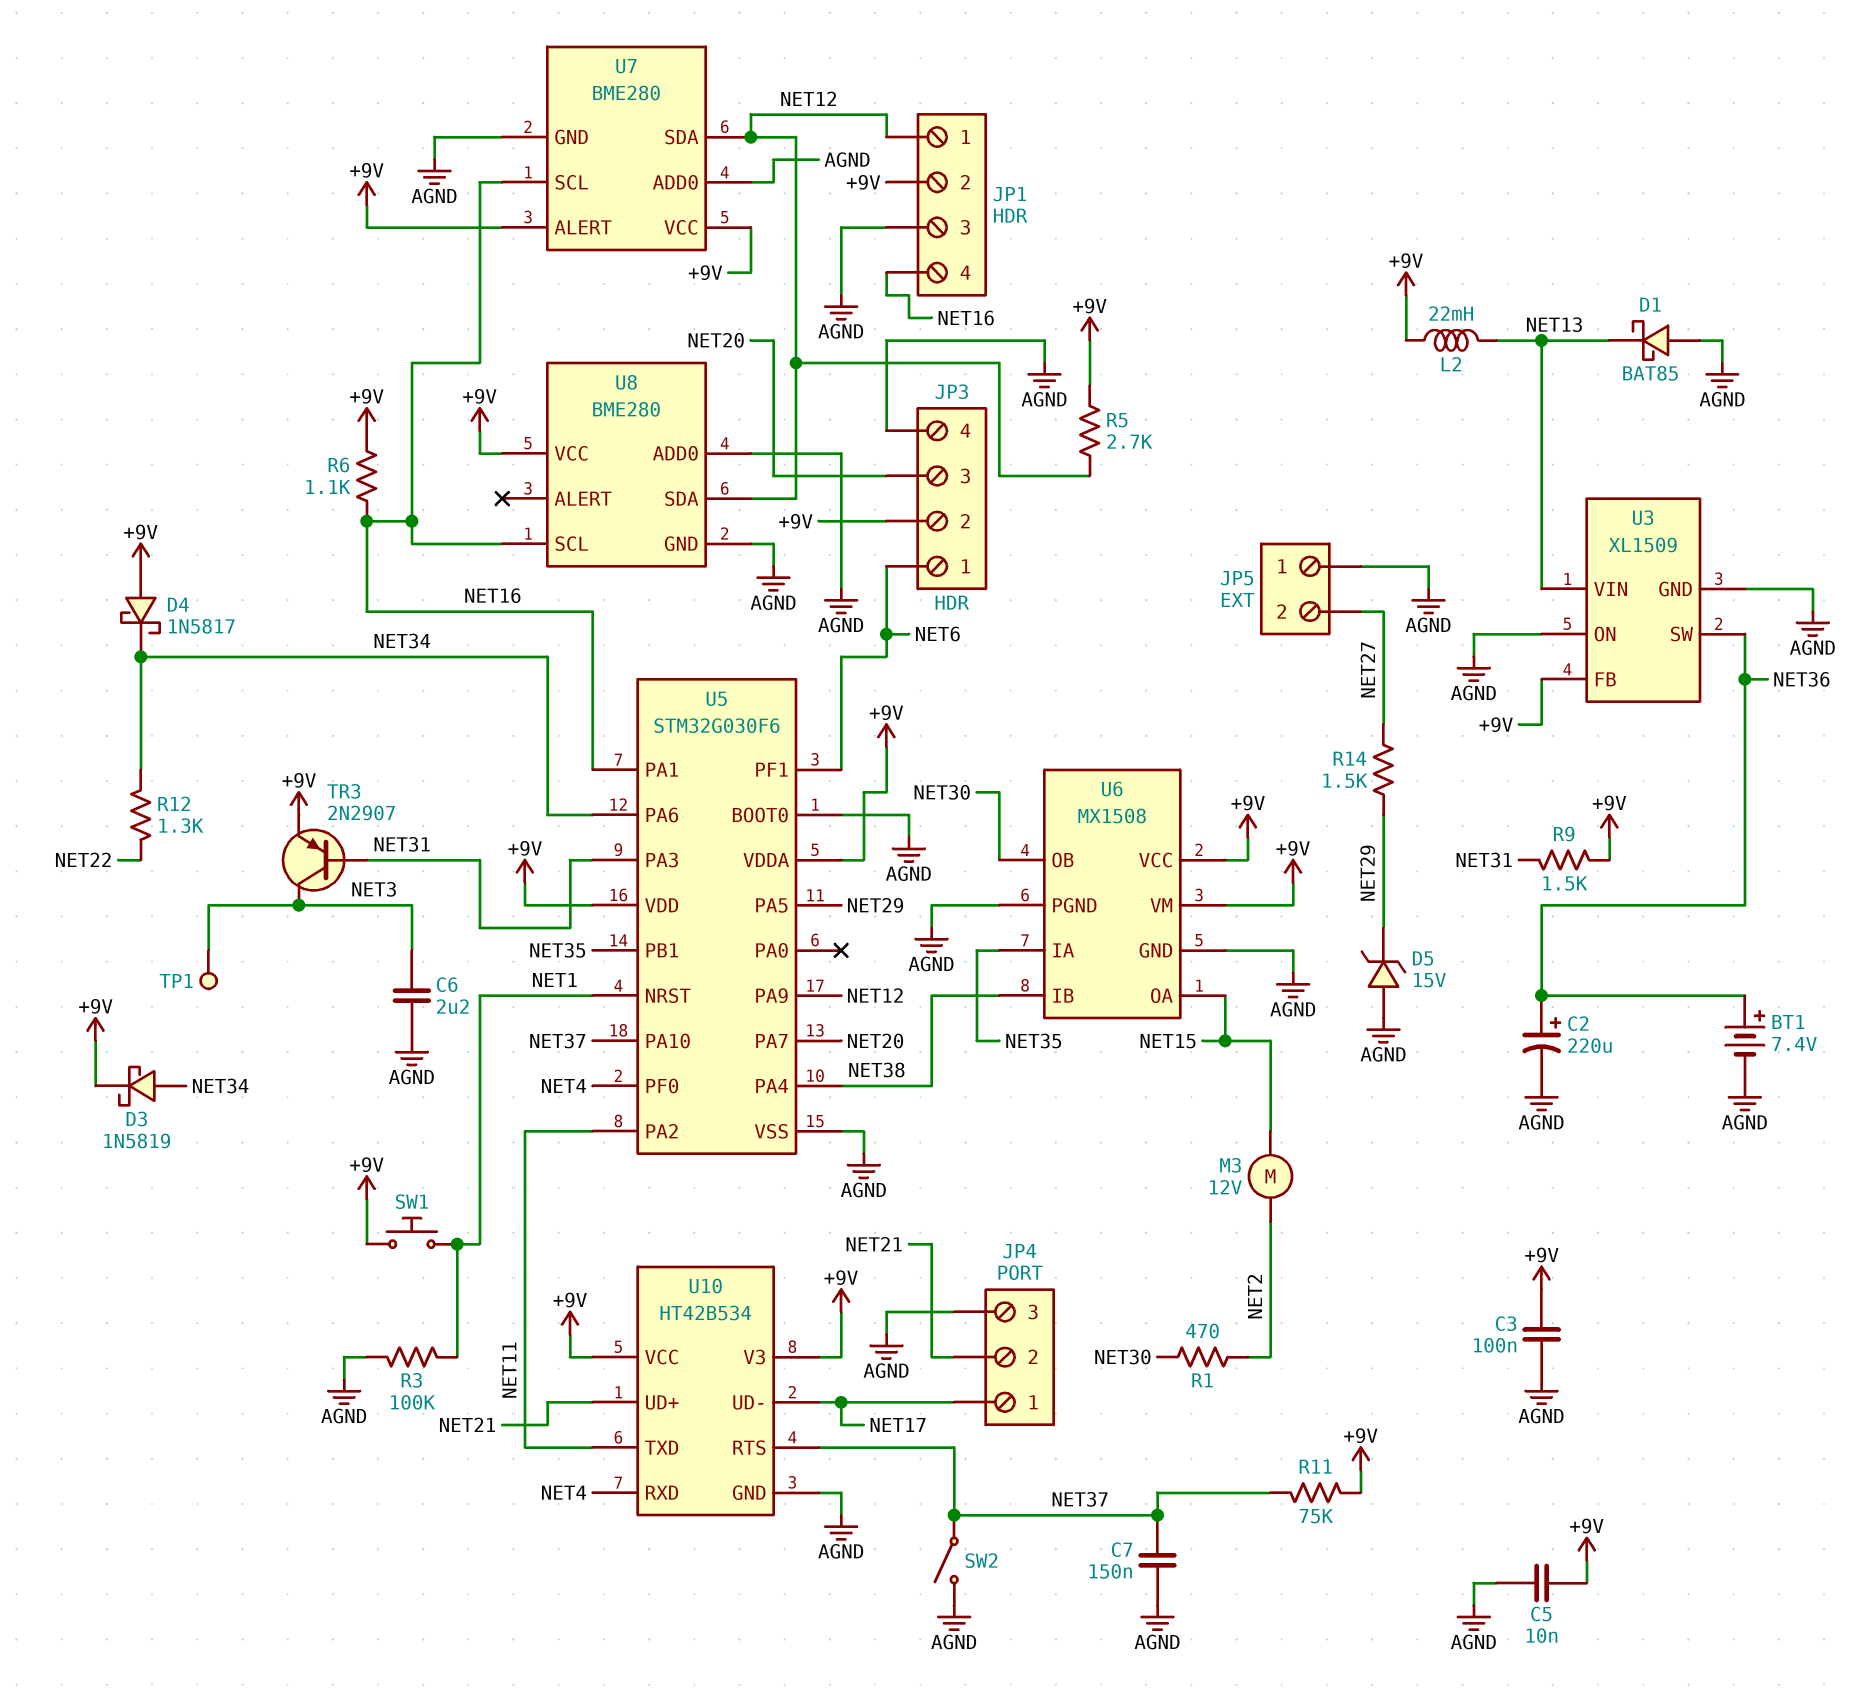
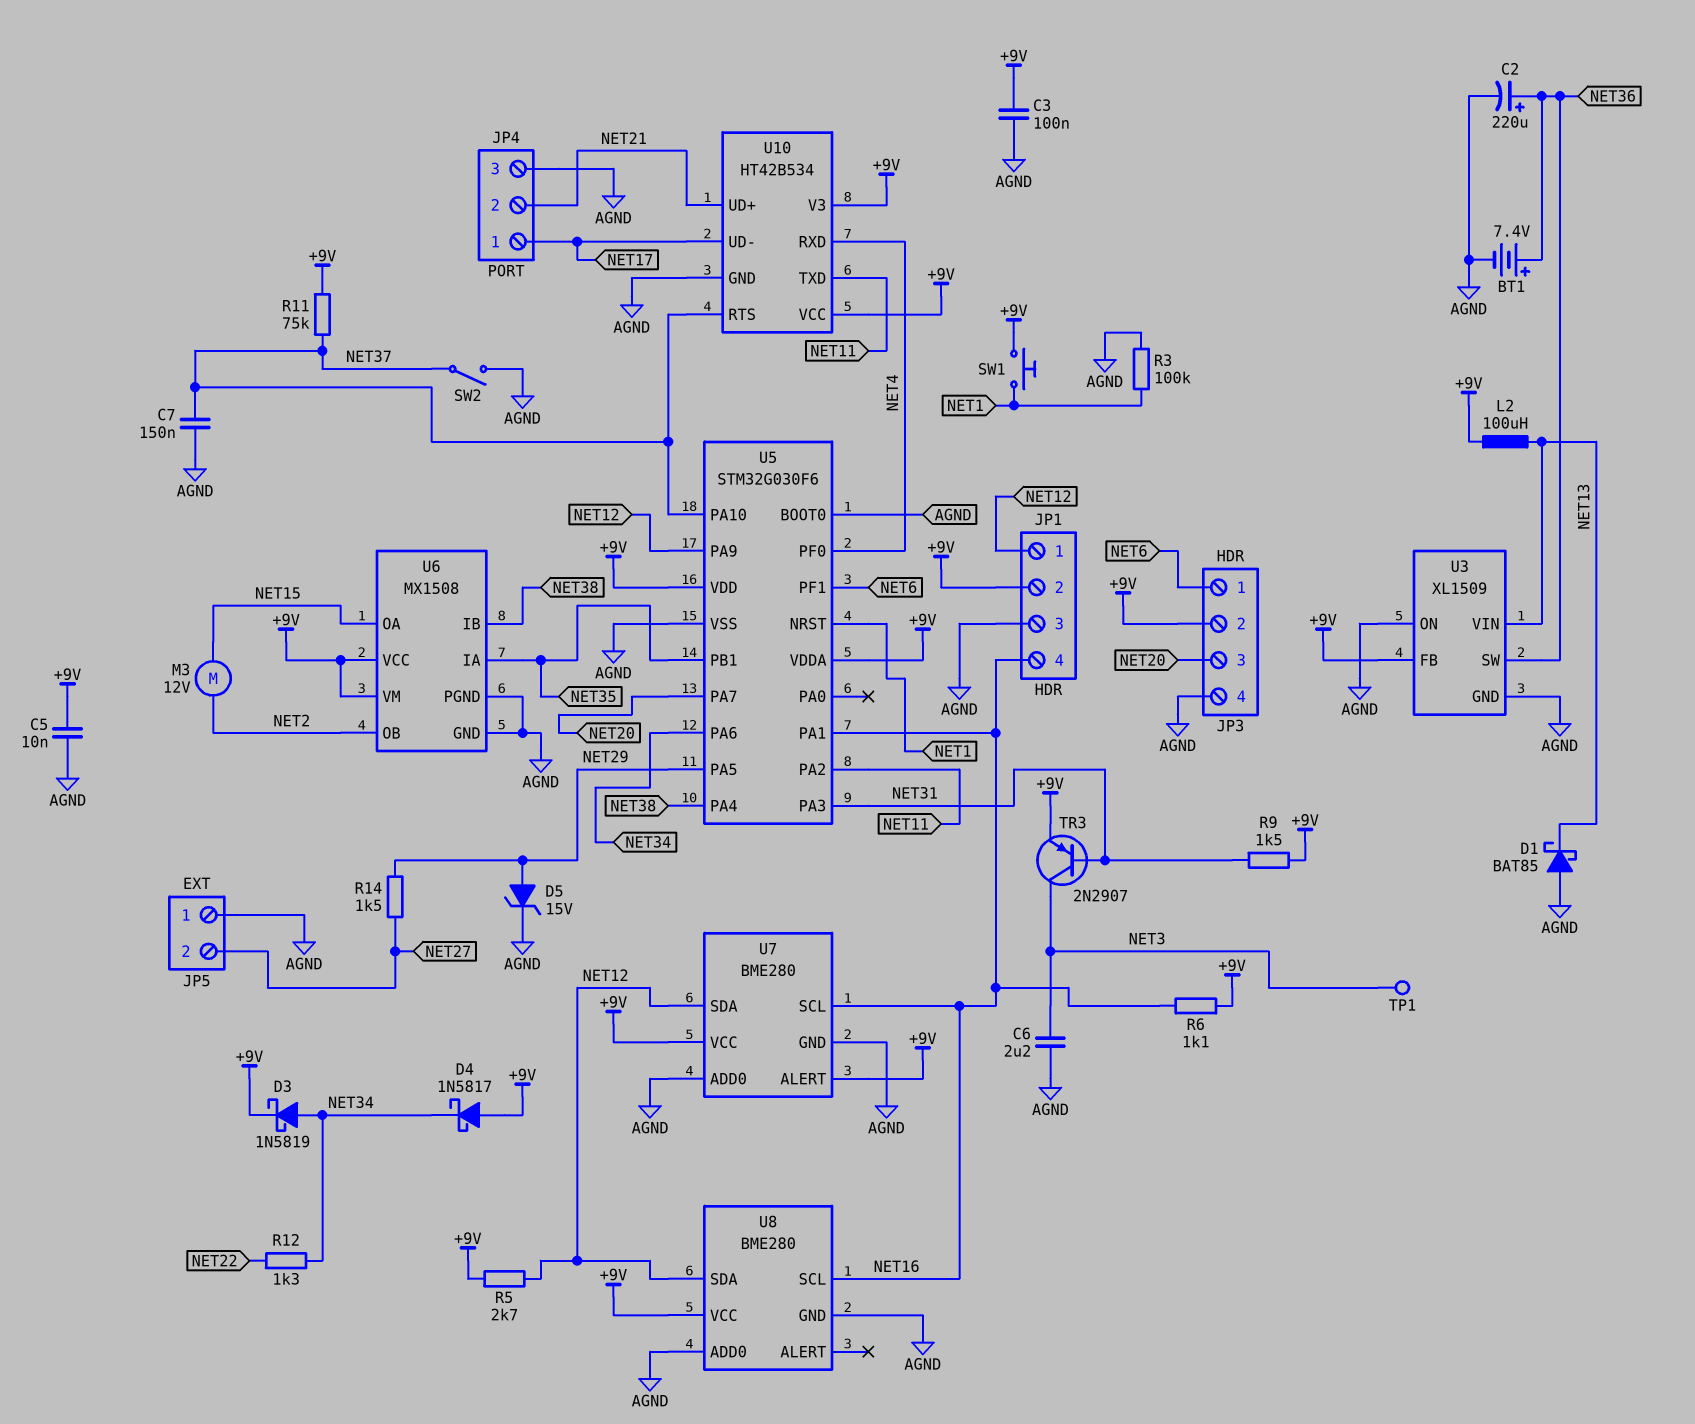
D5: zener 15V (A AGND, K NET29) -> zener 15V (A NET29, K AGND)
L2: 22mH (+9V, NET13) -> 100uH (+9V, NET13)
R1: 470 (NET2, NET30) -> none
U6 pin OB: NET30 -> NET2

